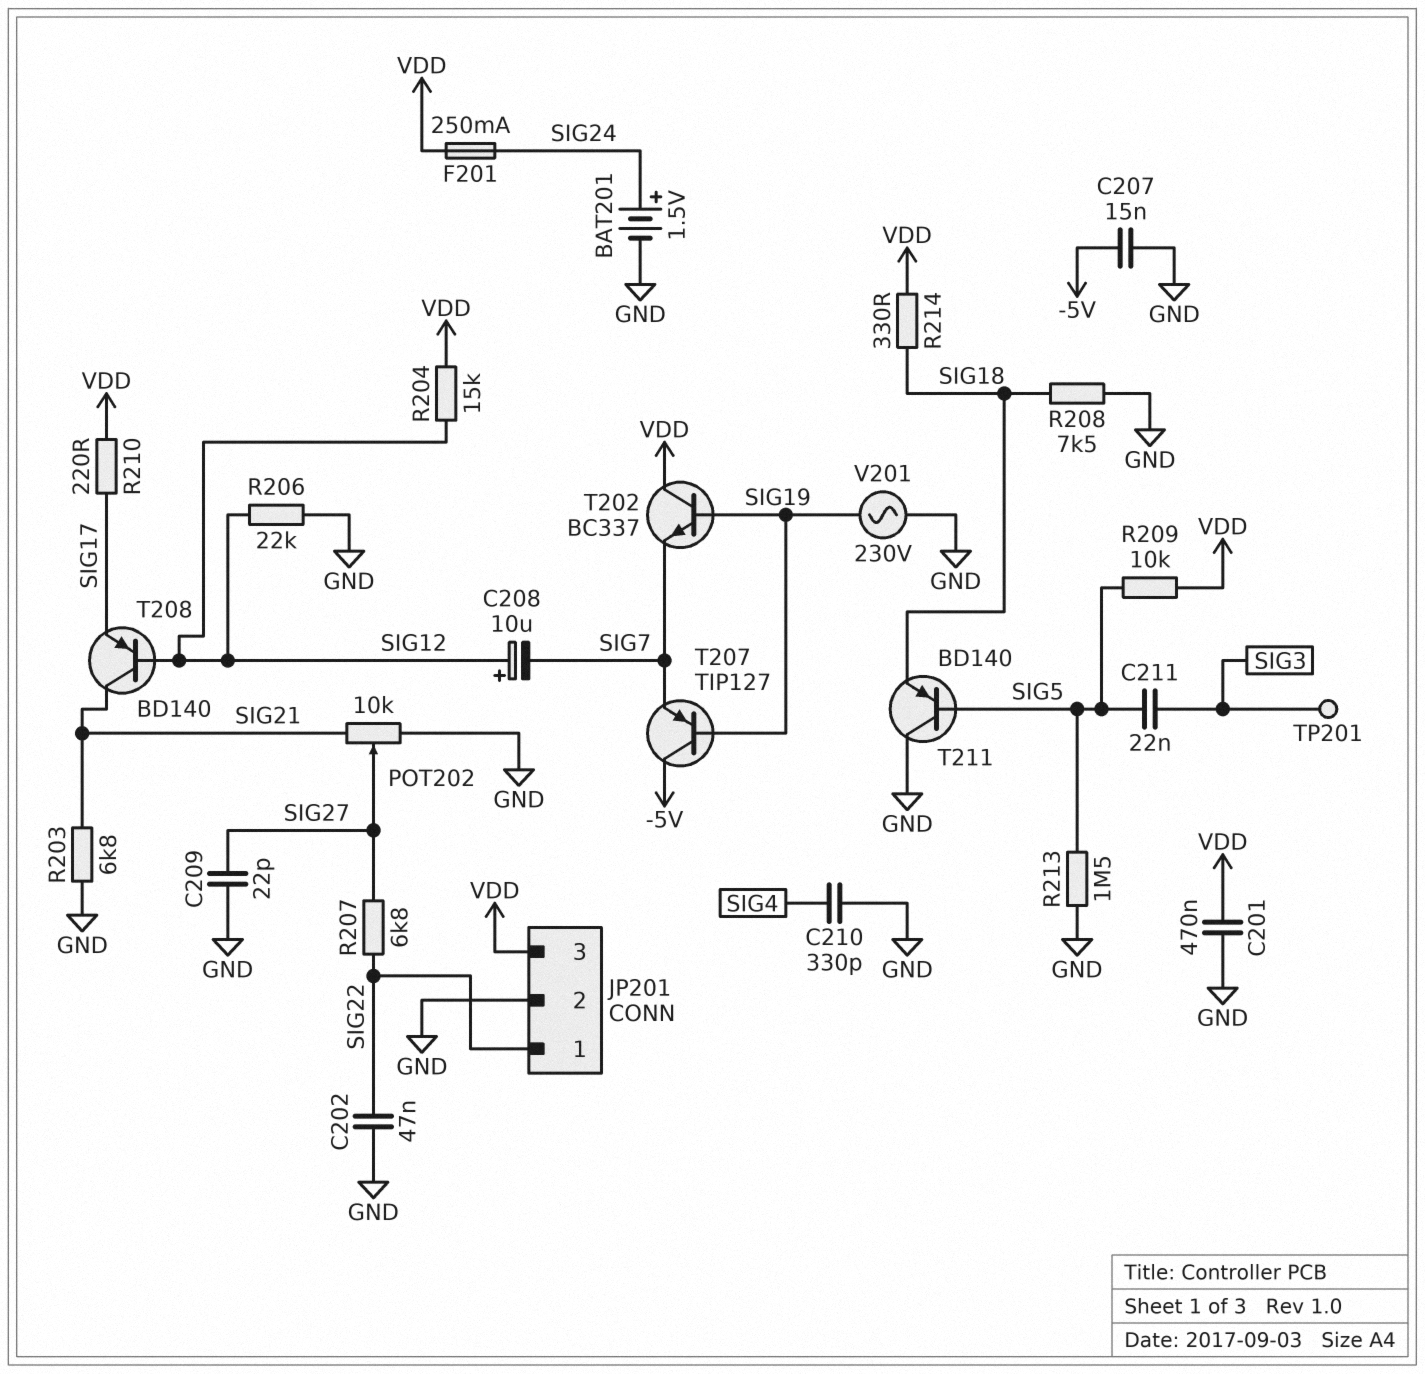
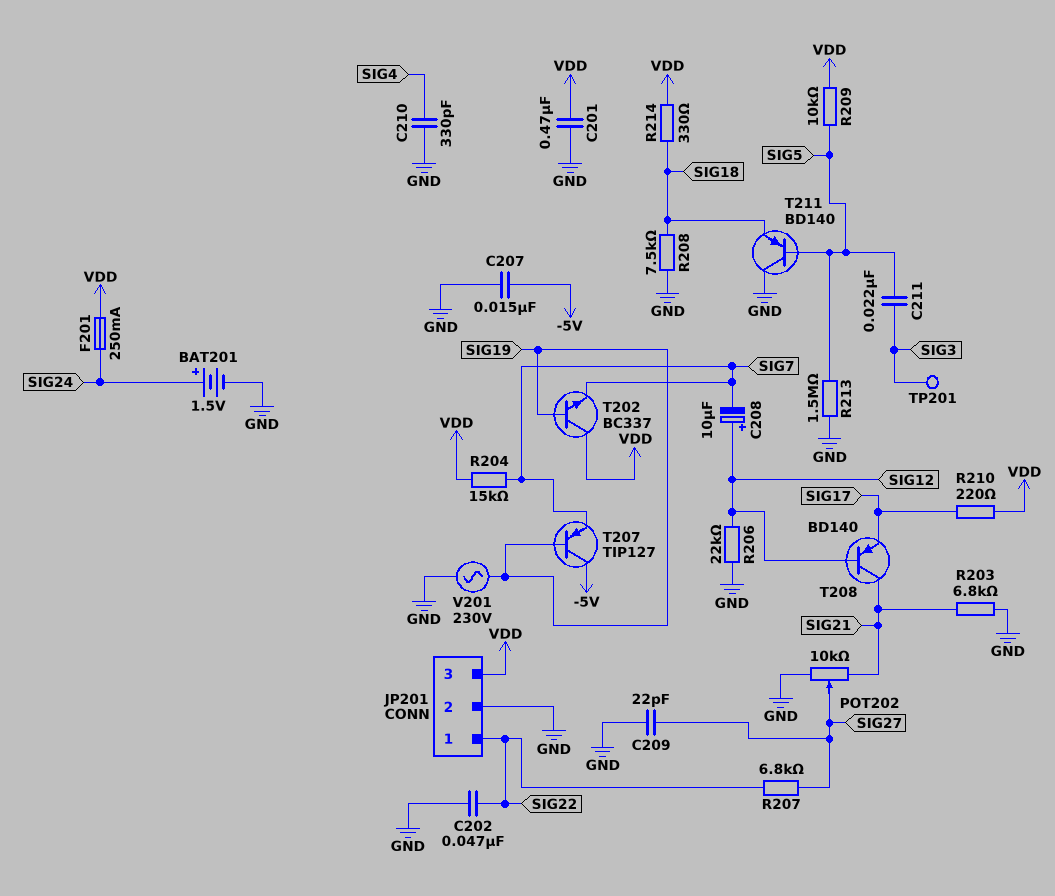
R204: 15k (SIG12, VDD) -> 15k (SIG7, VDD)

